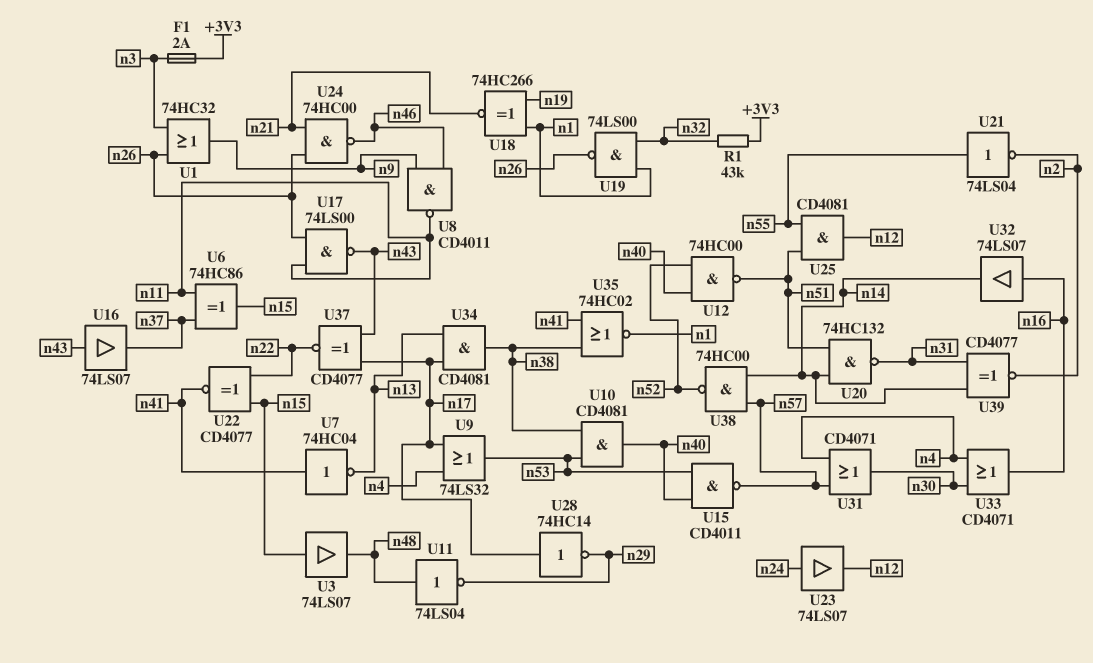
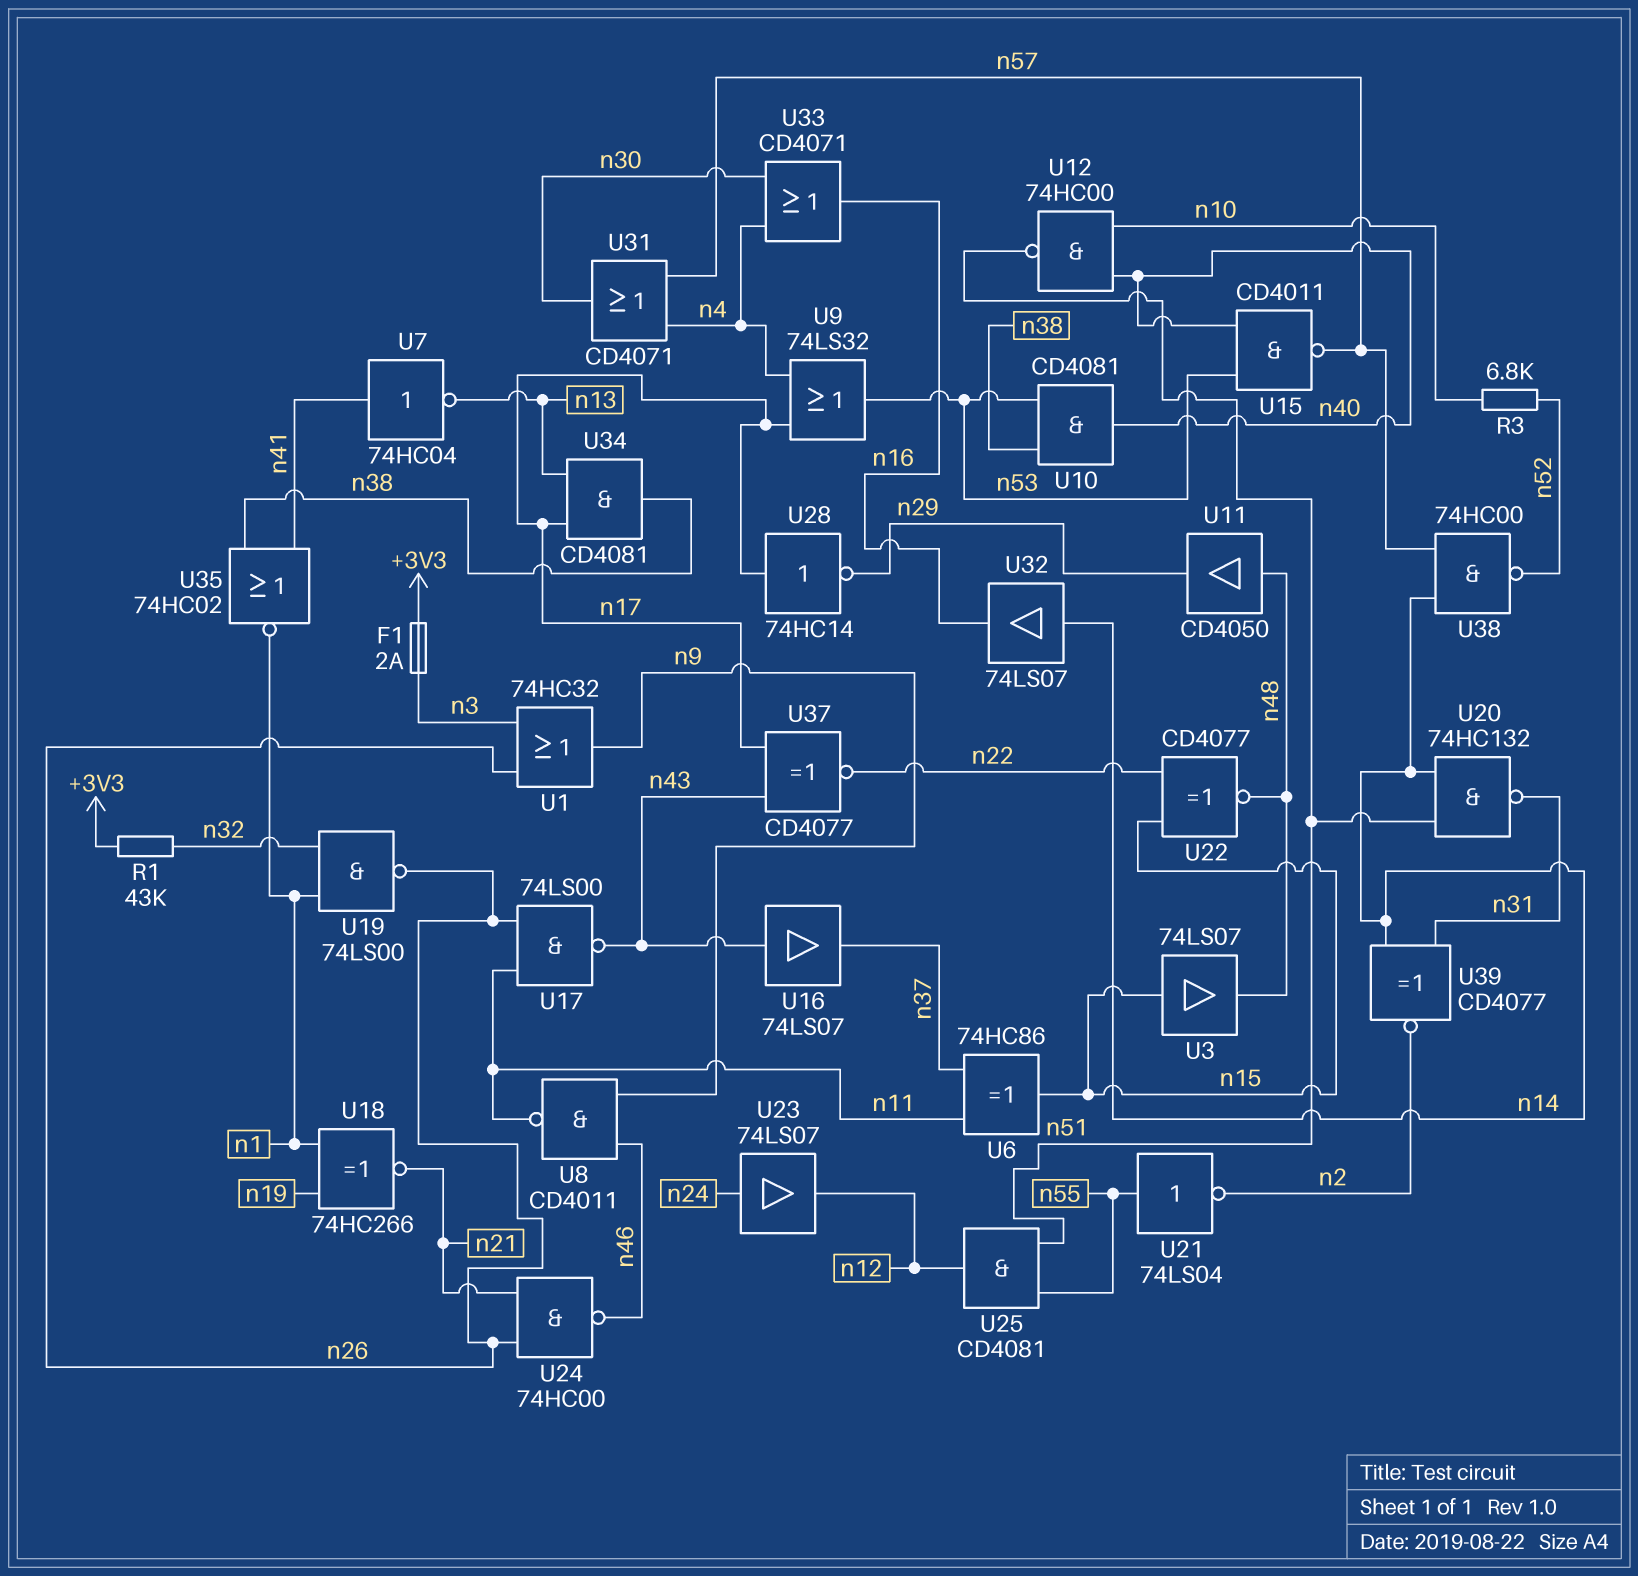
R3: none -> 6.8k (n10, n52)
U11: NOT 74LS04 (in n48, out n29) -> buffer CD4050 (in n48, out n29)
U12: NAND 74HC00 (in n40, in n52, out n51) -> NAND 74HC00 (in n10, in n40, out n51)
U22: XNOR CD4077 (in n15, in n22, out n41) -> XNOR CD4077 (in n15, in n22, out n48)
U32: buffer 74LS07 (in n16, out n14) -> buffer 74LS07 (in n14, out n16)

